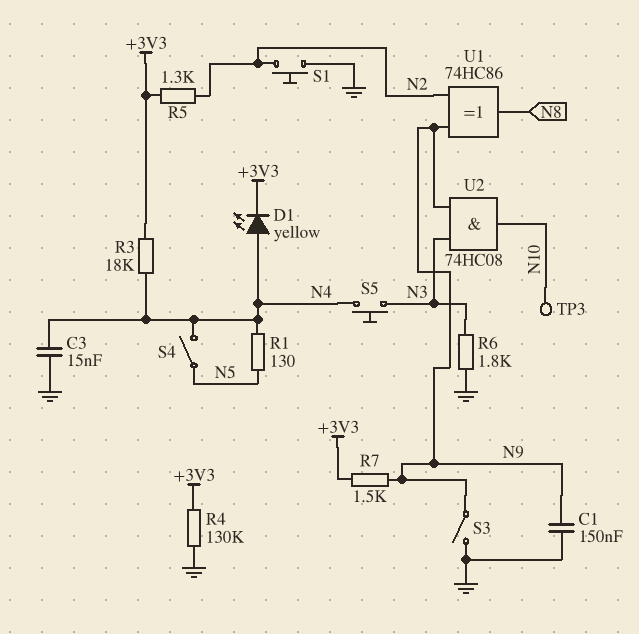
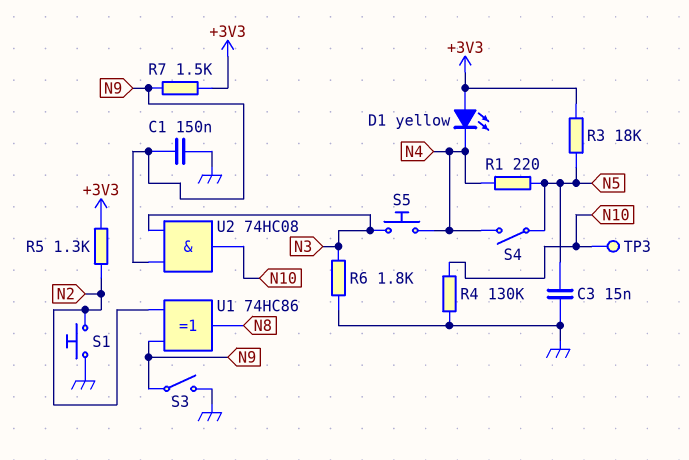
C3: 15nF (GND, N4) -> 15nF (GND, N5)
D1: LED yellow (A N4, K +3V3) -> LED yellow (A +3V3, K N4)
R1: 130 (N4, N5) -> 220 (N4, N5)
R3: 18k (+3V3, N4) -> 18k (+3V3, N5)
R4: 130k (+3V3, GND) -> 130k (GND, N10)

